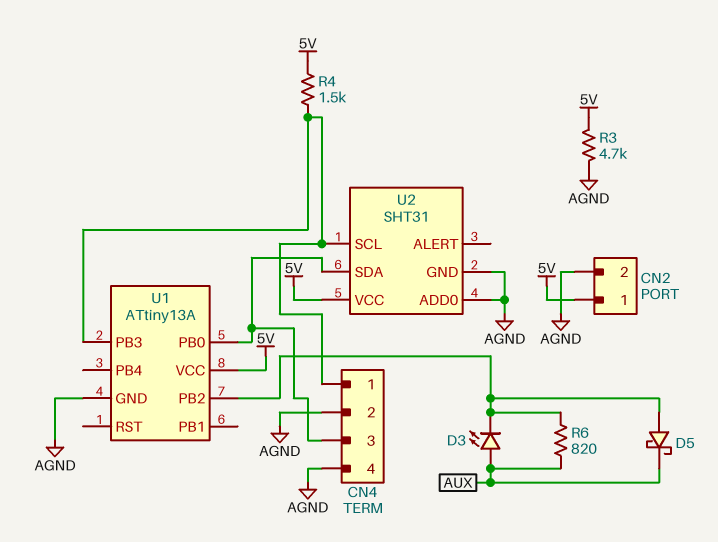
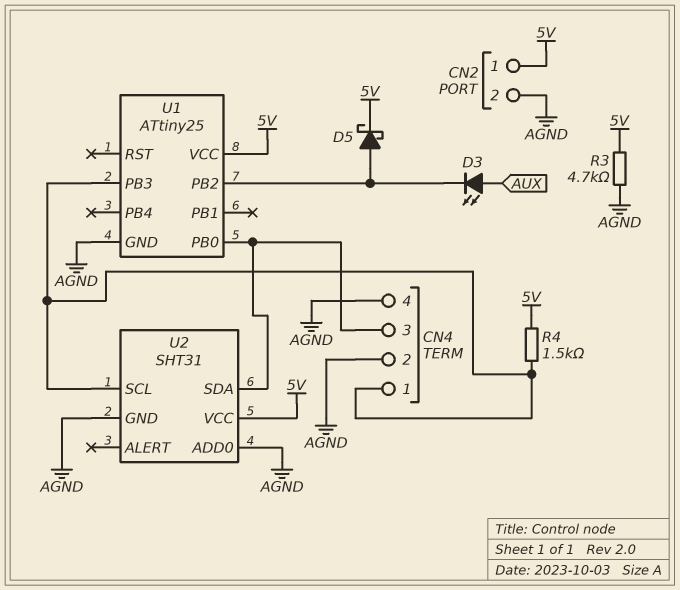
D5: schottky (A U1/PB2, K AUX) -> schottky (A U1/PB2, K 5V)
R6: 820 (AUX, U1/PB2) -> none
U1: ATtiny13A -> ATtiny25

